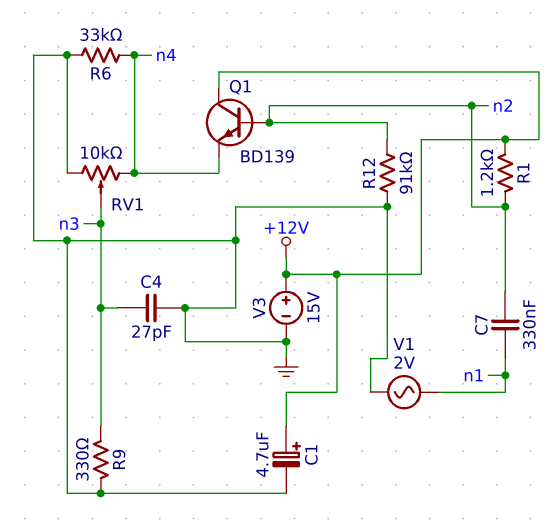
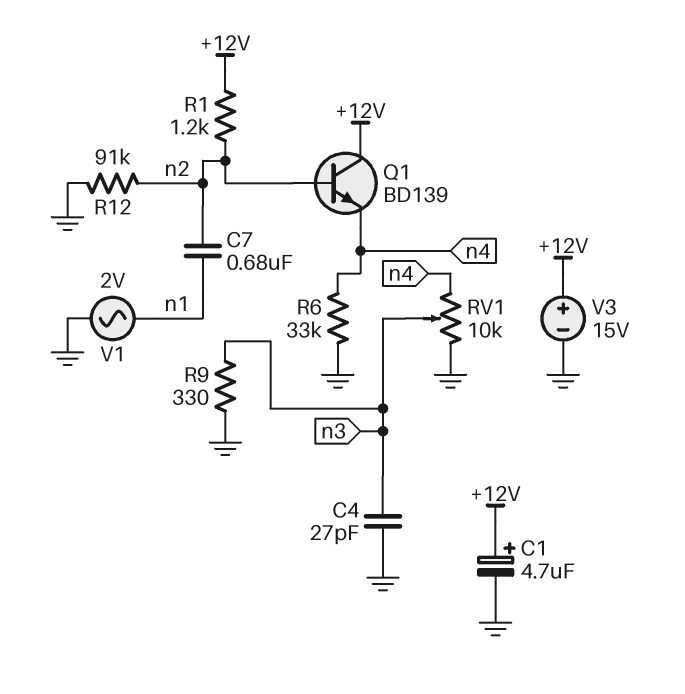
C7: 330nF (n1, n2) -> 680nF (n1, n2)

